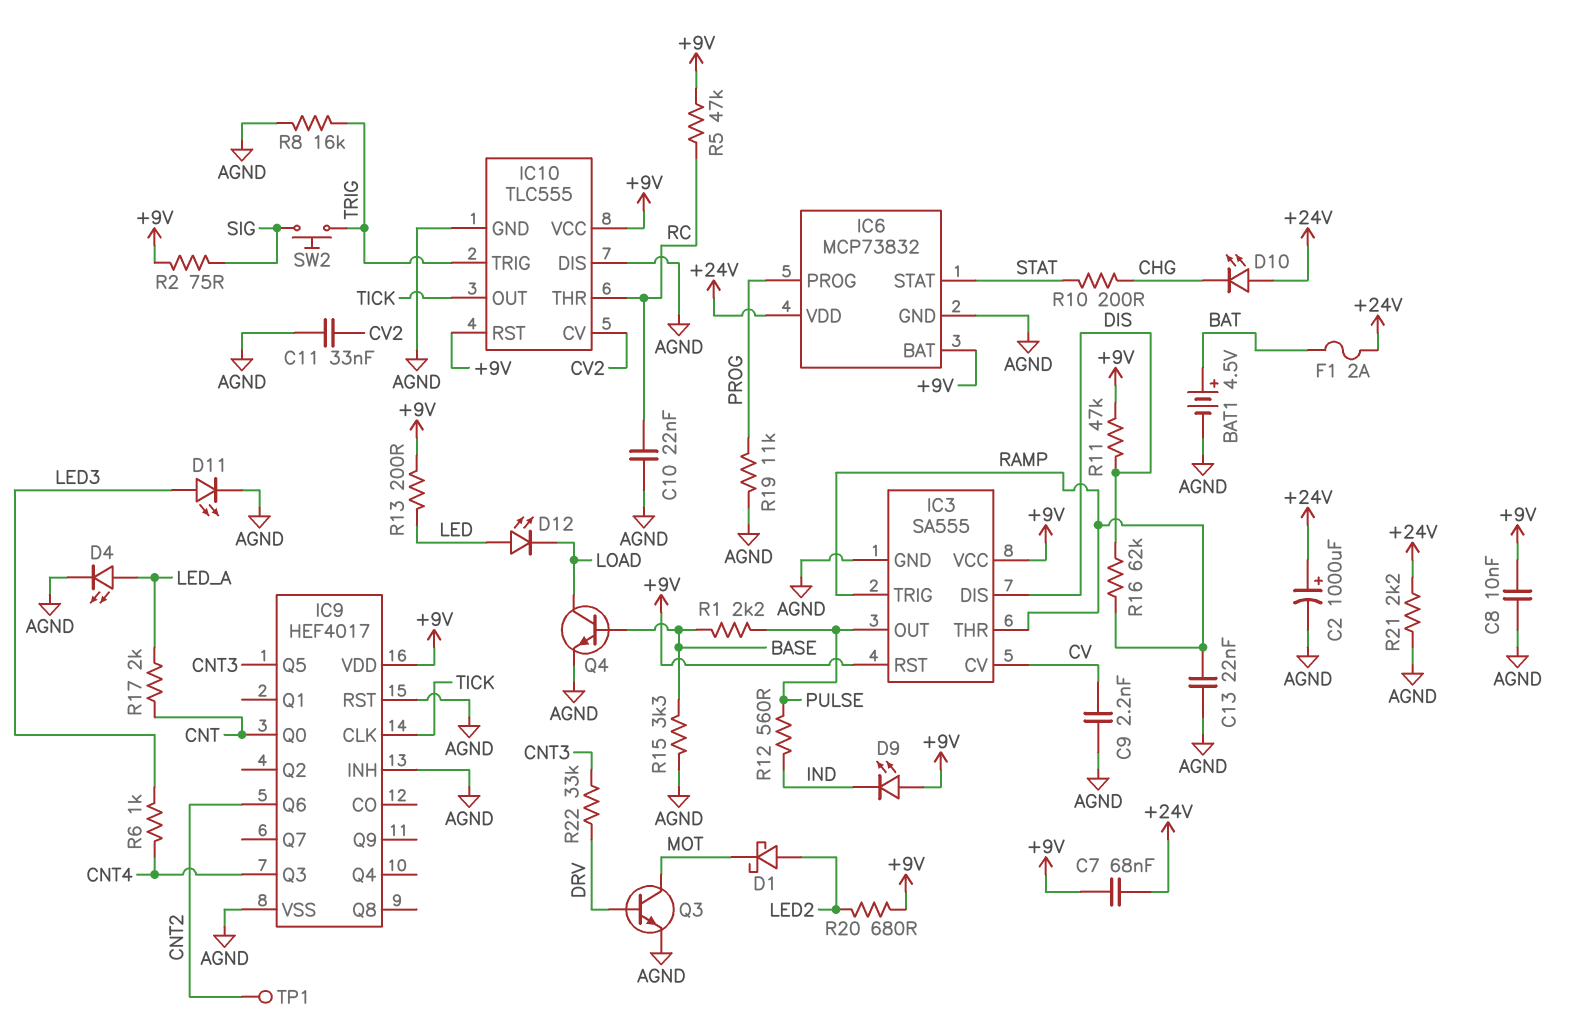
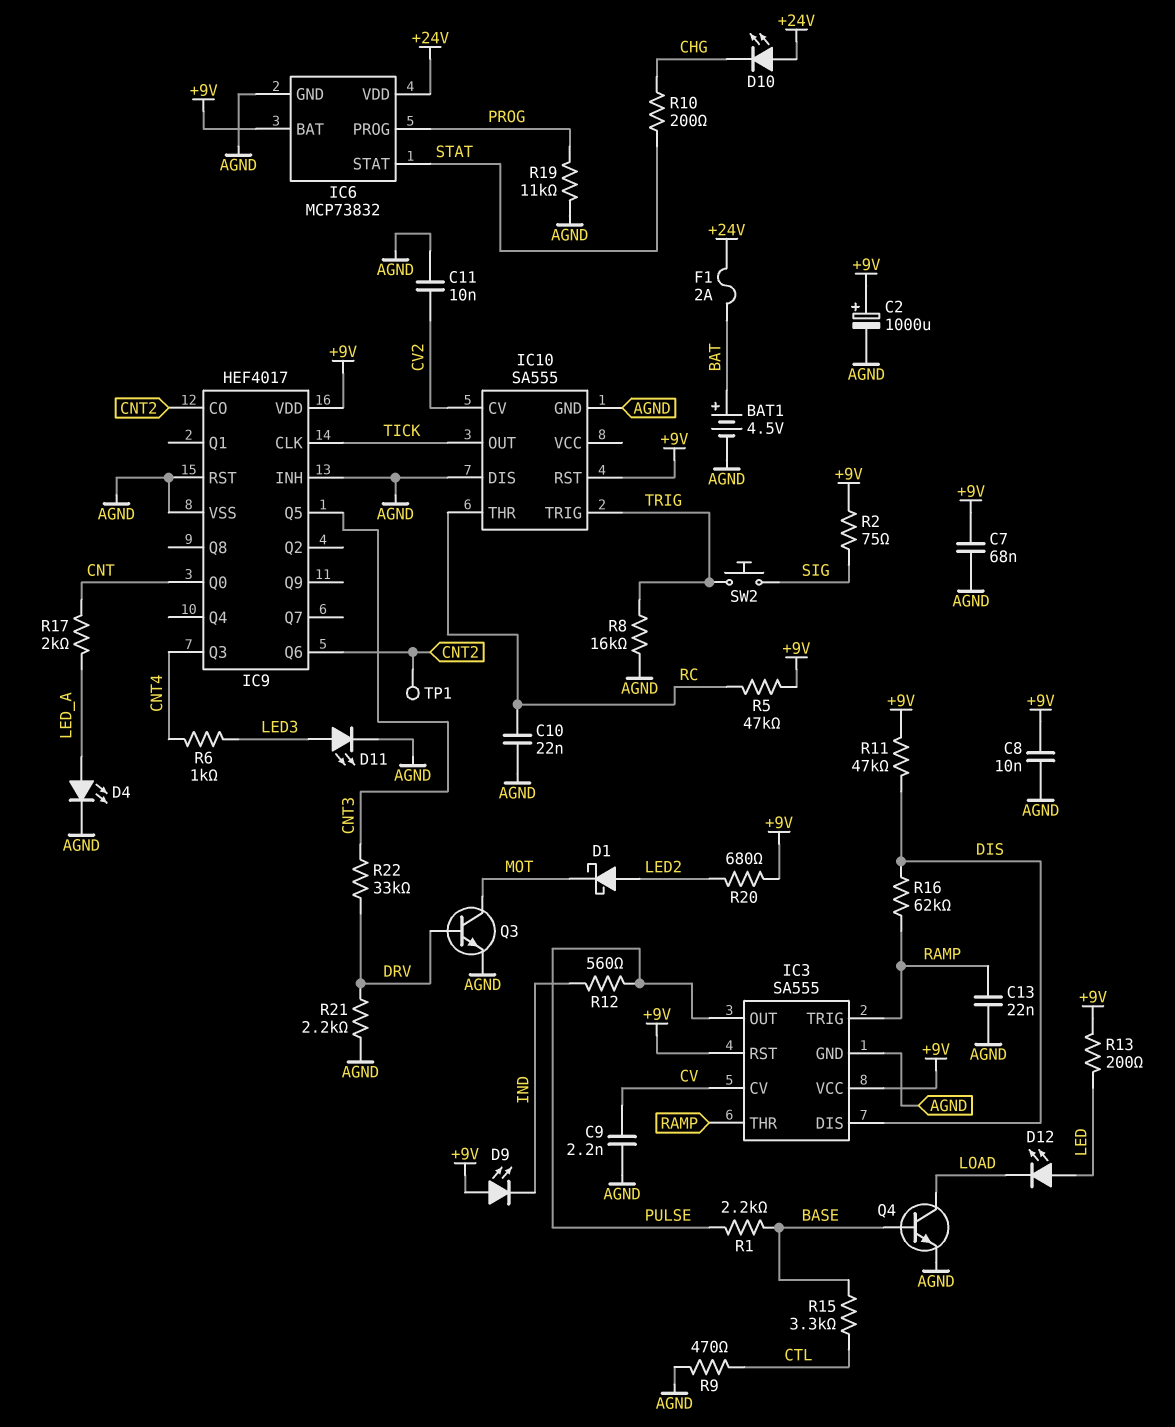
C2: 1000uF (plus +24V, minus AGND) -> 1000uF (plus +9V, minus AGND)
C7: 68nF (+9V, +24V) -> 68nF (+9V, AGND)
C11: 33nF (AGND, CV2) -> 10nF (AGND, CV2)
IC9 pin CO: none -> CNT2
IC10: TLC555 -> SA555
IC10 pin VCC: +9V -> none
R9: none -> 470 (AGND, CTL)
R15: 3.3k (AGND, BASE) -> 3.3k (BASE, CTL)
R21: 2.2k (+24V, AGND) -> 2.2k (AGND, DRV)

